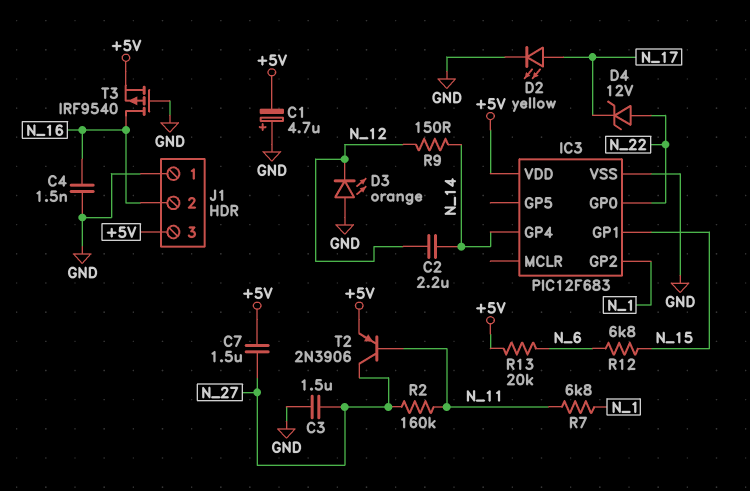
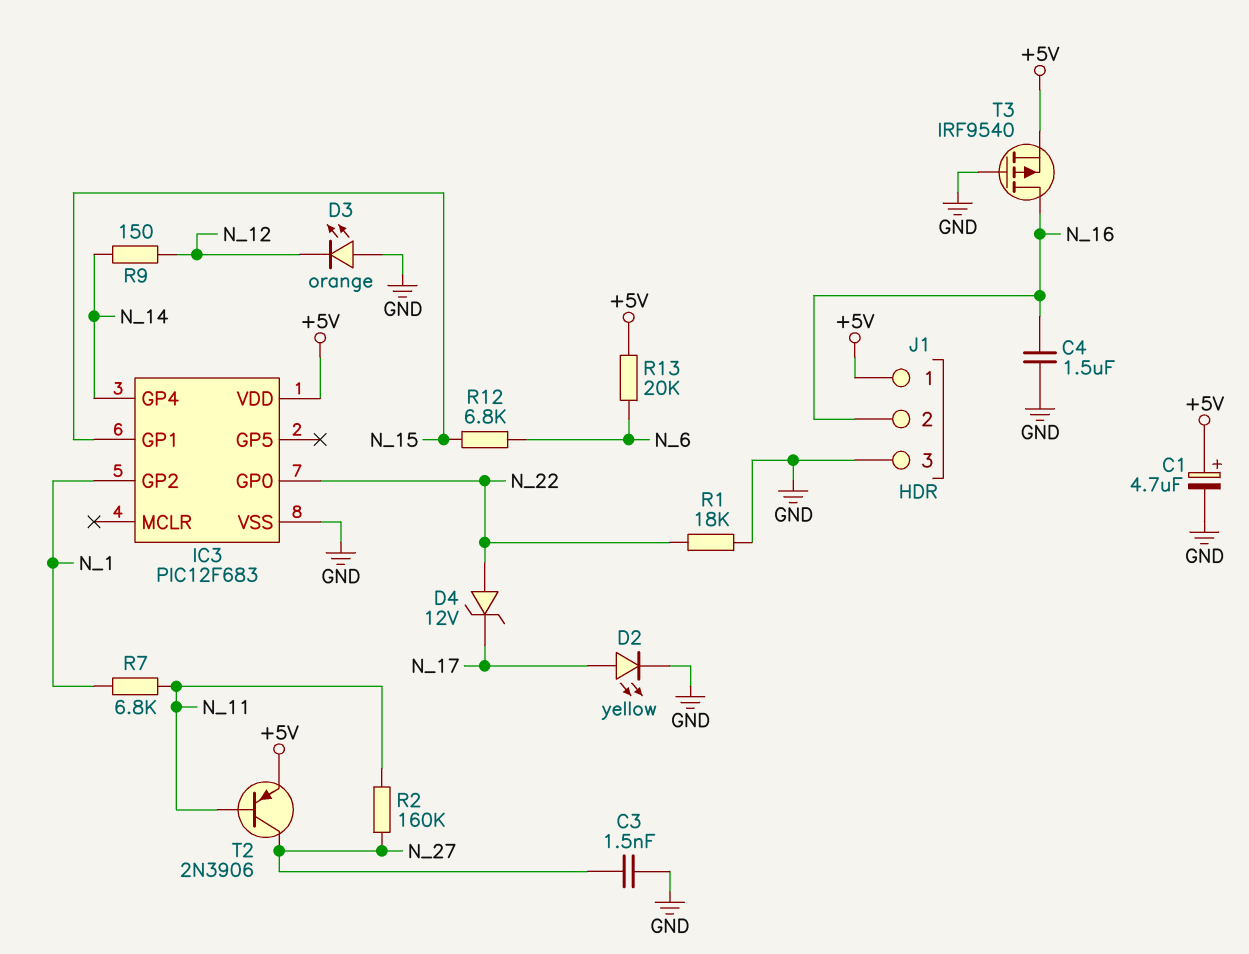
C1: 4.7uF (plus GND, minus +5V) -> 4.7uF (plus +5V, minus GND)
C2: 2.2uF (N_12, N_14) -> none
C3: 1.5uF (GND, N_27) -> 1.5nF (GND, N_27)
C4: 1.5nF (GND, N_16) -> 1.5uF (GND, N_16)
C7: 1.5uF (+5V, N_27) -> none
J1 pin 1: GND -> +5V
J1 pin 3: +5V -> GND
R1: none -> 18k (GND, N_22)

